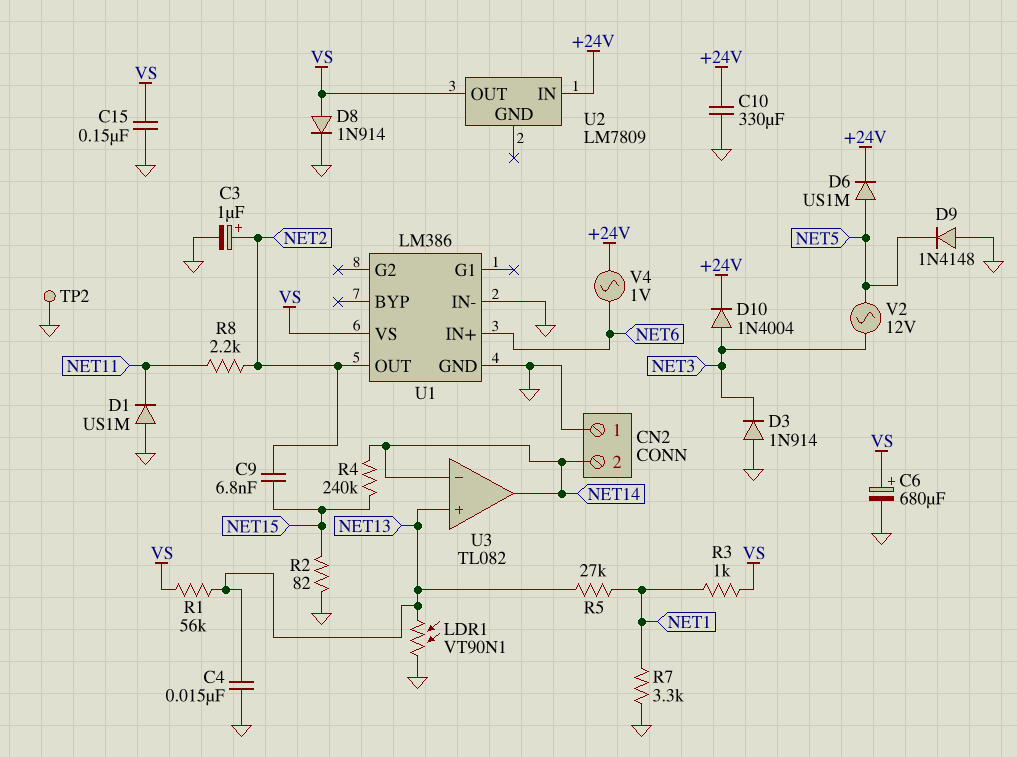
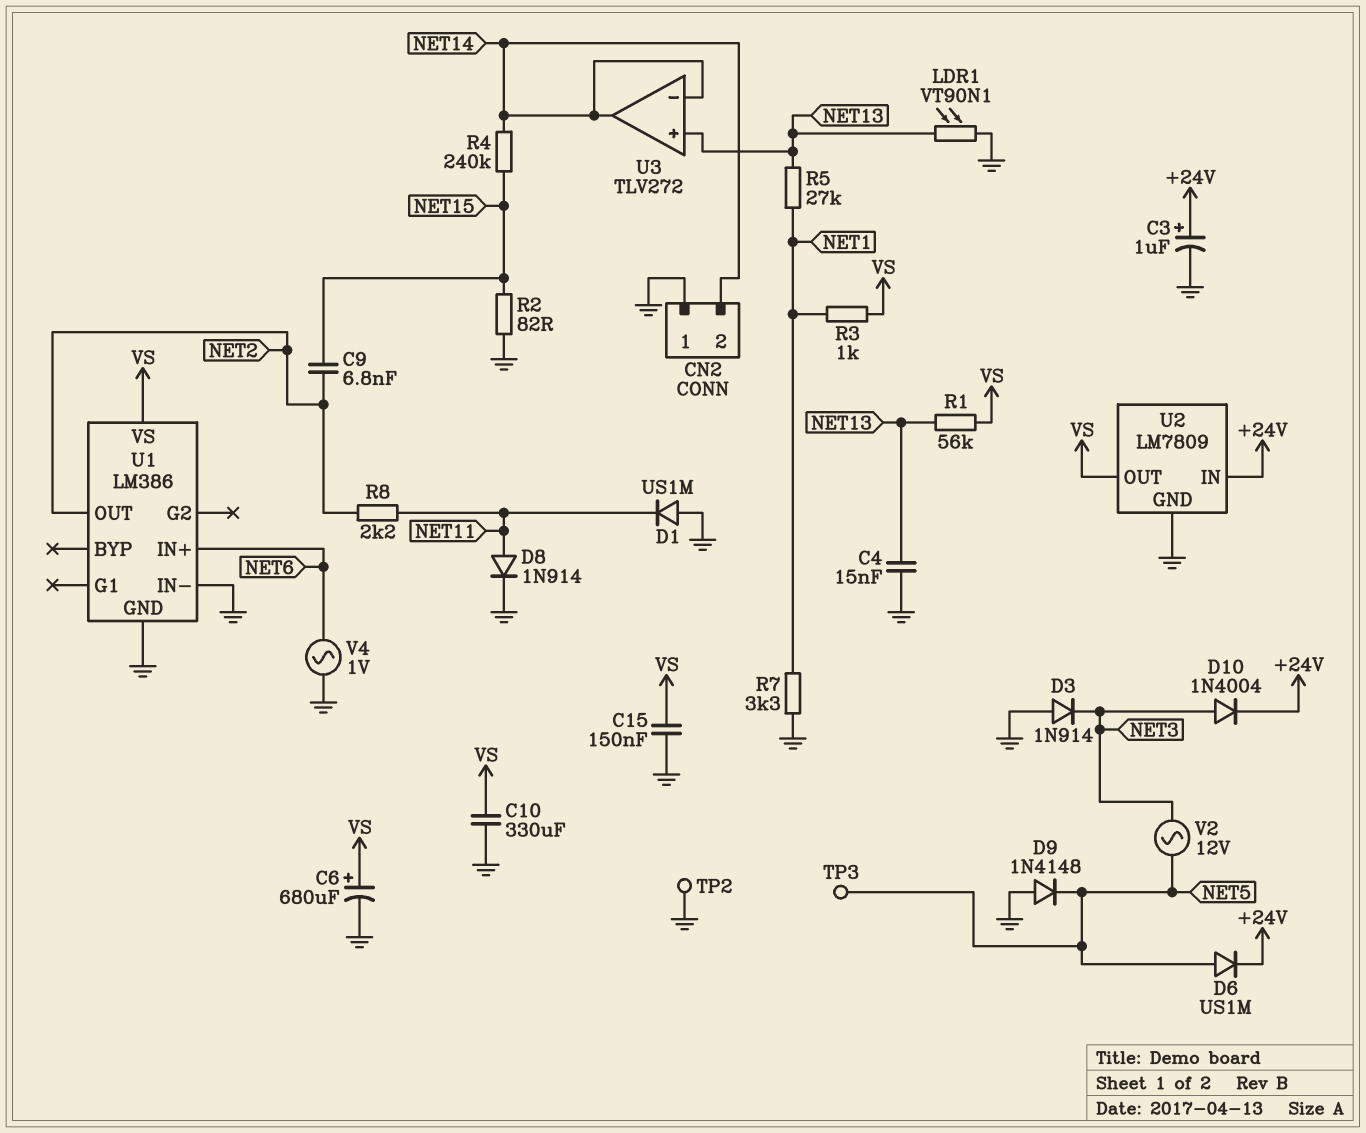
C3: 1uF (plus NET2, minus GND) -> 1uF (plus +24V, minus GND)
C10: 330uF (+24V, GND) -> 330uF (GND, VS)
D8: diode 1N914 (A VS, K GND) -> diode 1N914 (A NET11, K GND)
TP3: none -> test point (NET5)
U2 pin GND: none -> GND
U3: TL082 -> TLV272
V4: AC 1V (+24V, NET6) -> AC 1V (GND, NET6)

